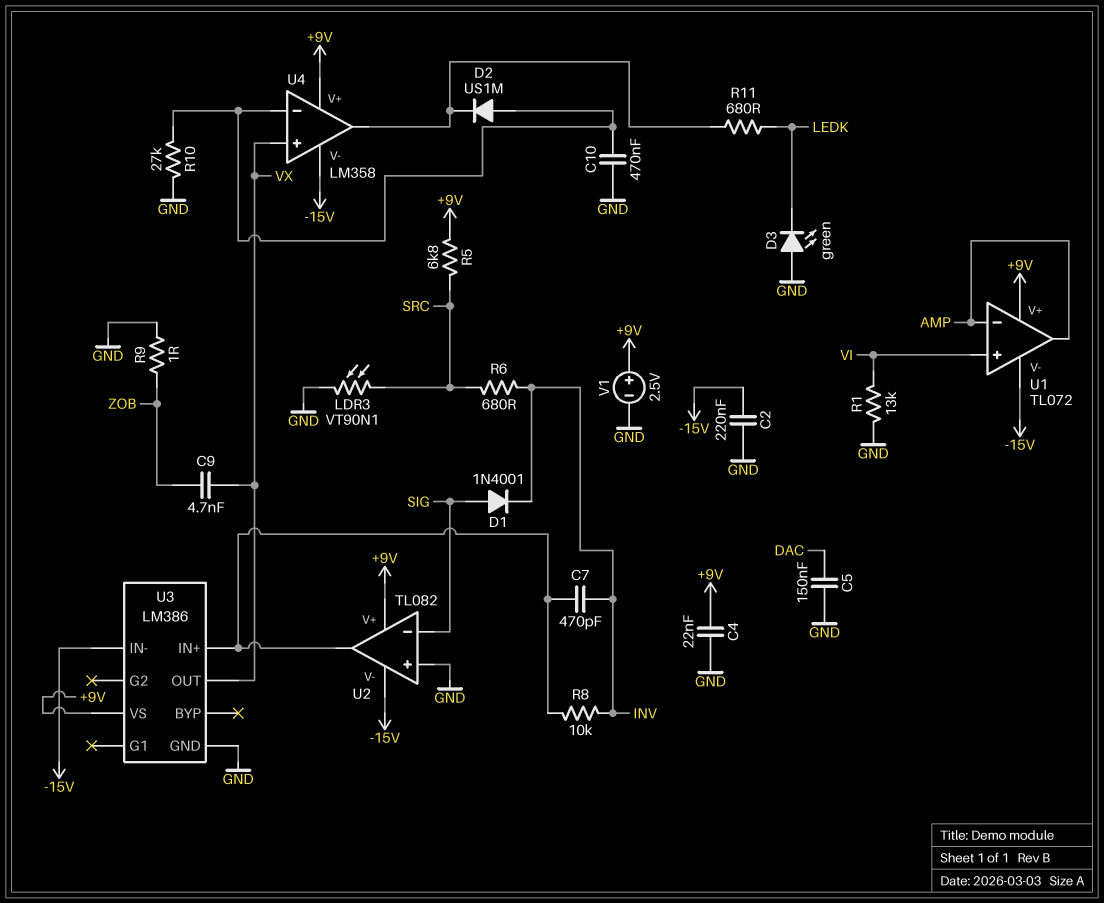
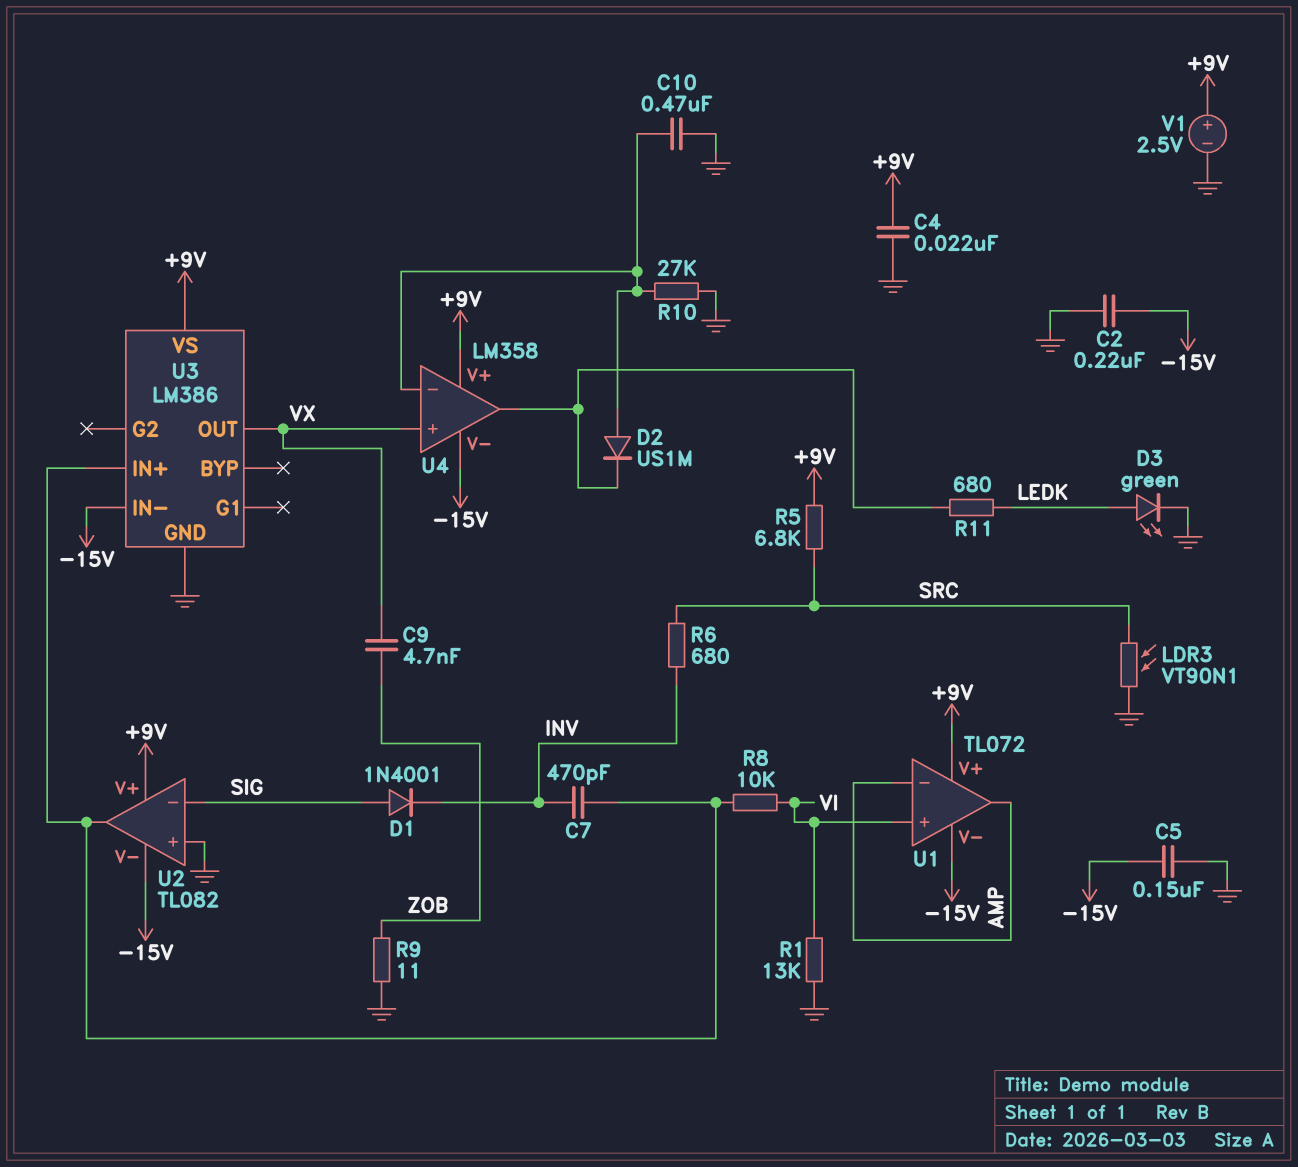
C5: 150nF (DAC, GND) -> 150nF (-15V, GND)
D3: LED green (A GND, K LEDK) -> LED green (A LEDK, K GND)
R8: 10k (INV, U2/out) -> 10k (U2/out, VI)
R9: 1 (GND, ZOB) -> 11 (GND, ZOB)

